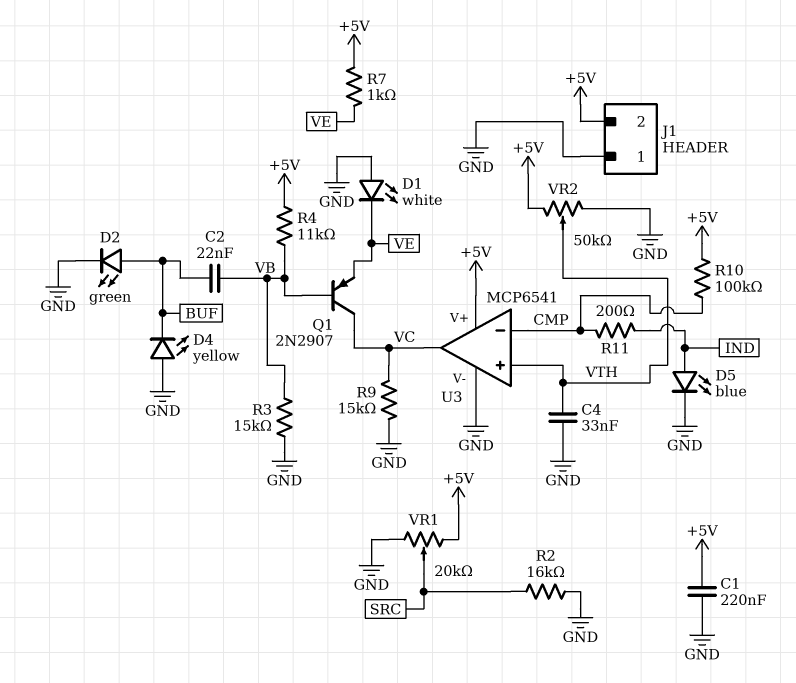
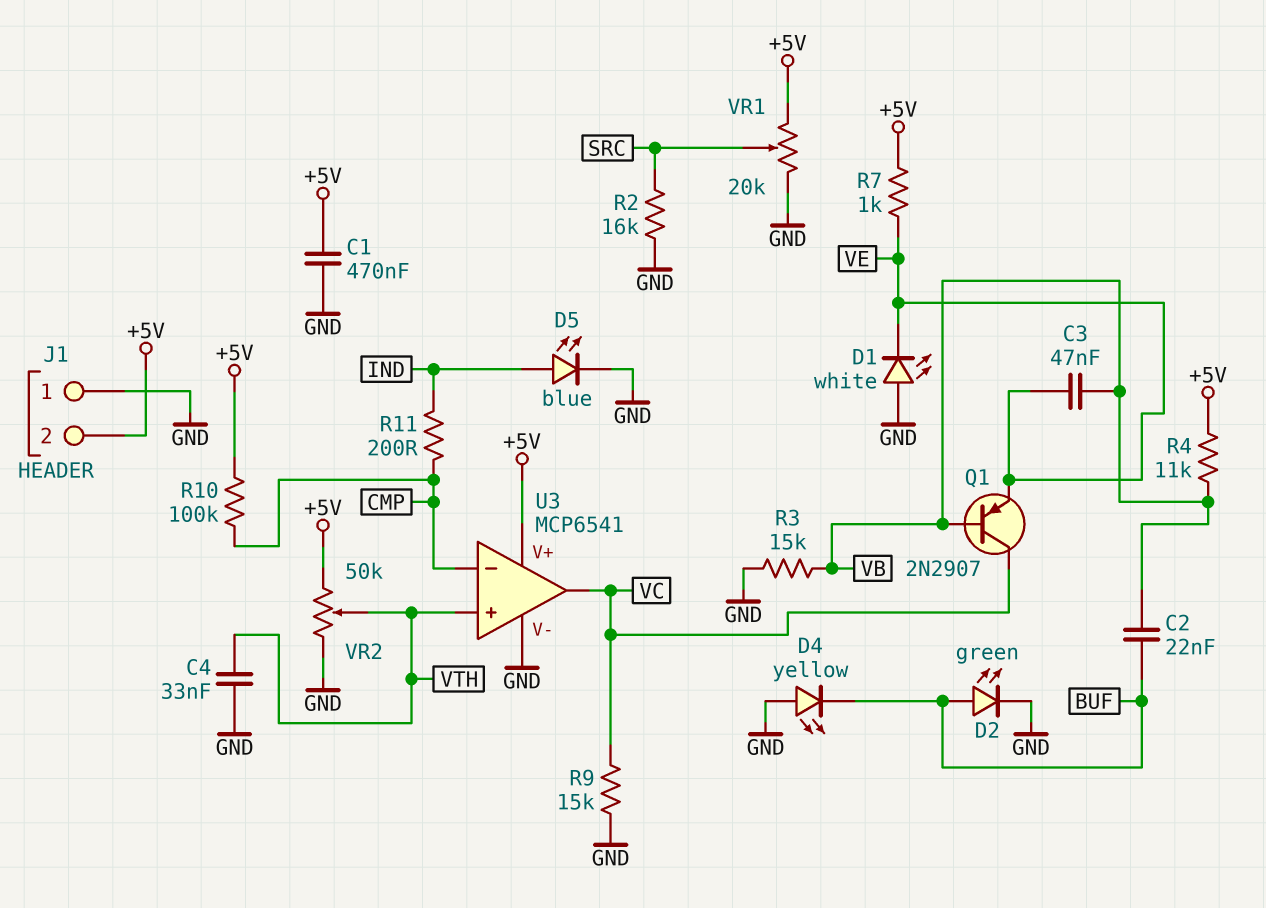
C1: 220nF (+5V, GND) -> 470nF (+5V, GND)
C3: none -> 47nF (VB, VE)

